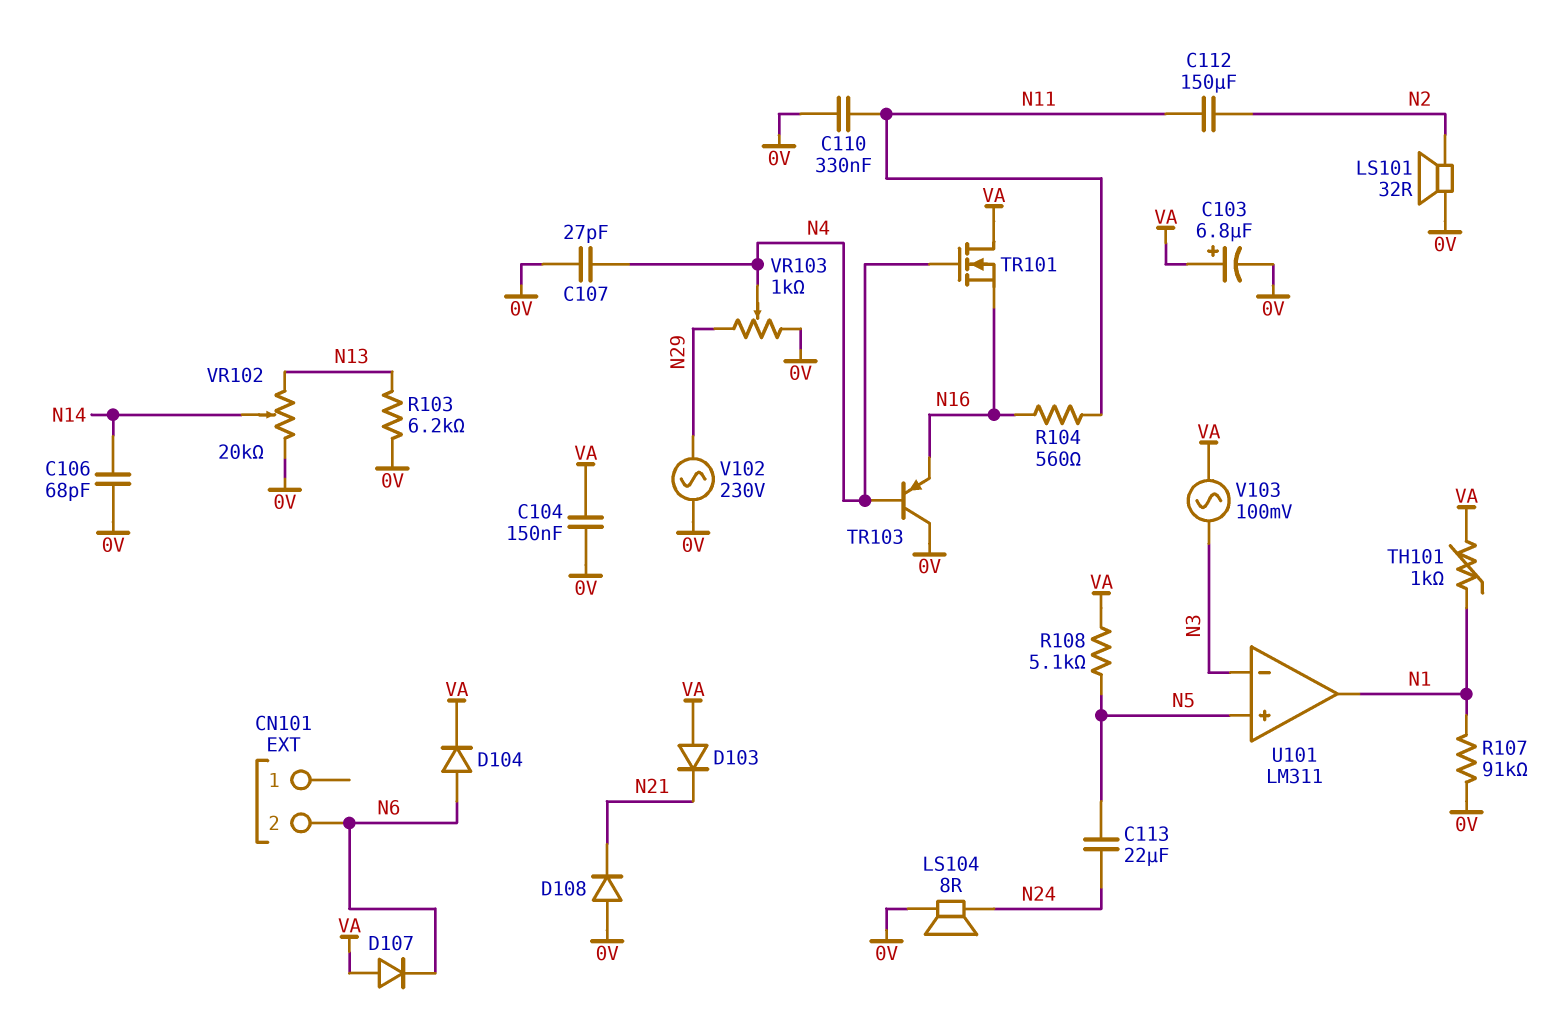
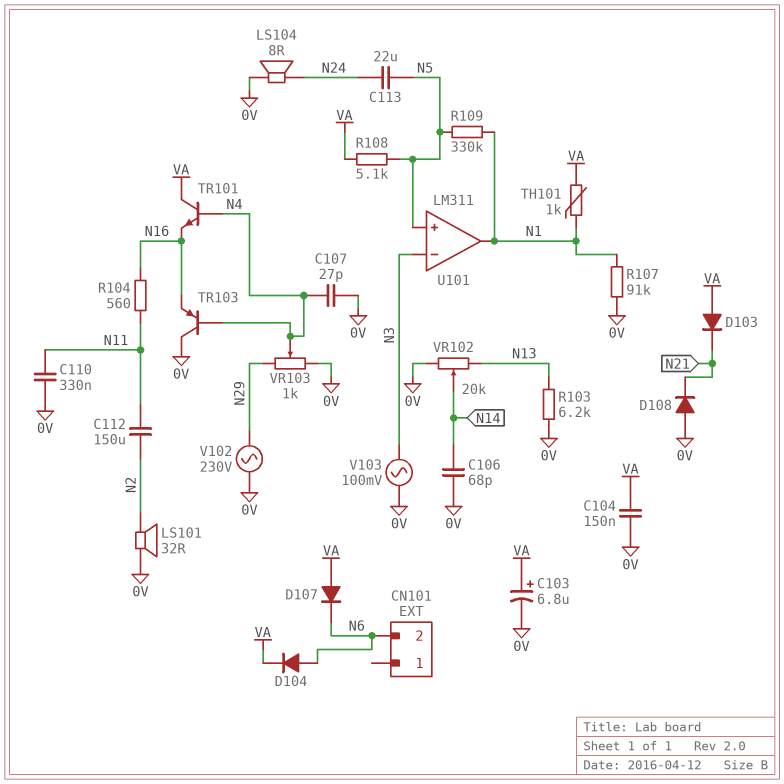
R109: none -> 330k (N1, N5)
TR101: NMOS (G N4, D VA, S N16) -> NPN (B N4, C VA, E N16)
V103: AC 100mV (N3, VA) -> AC 100mV (0V, N3)

